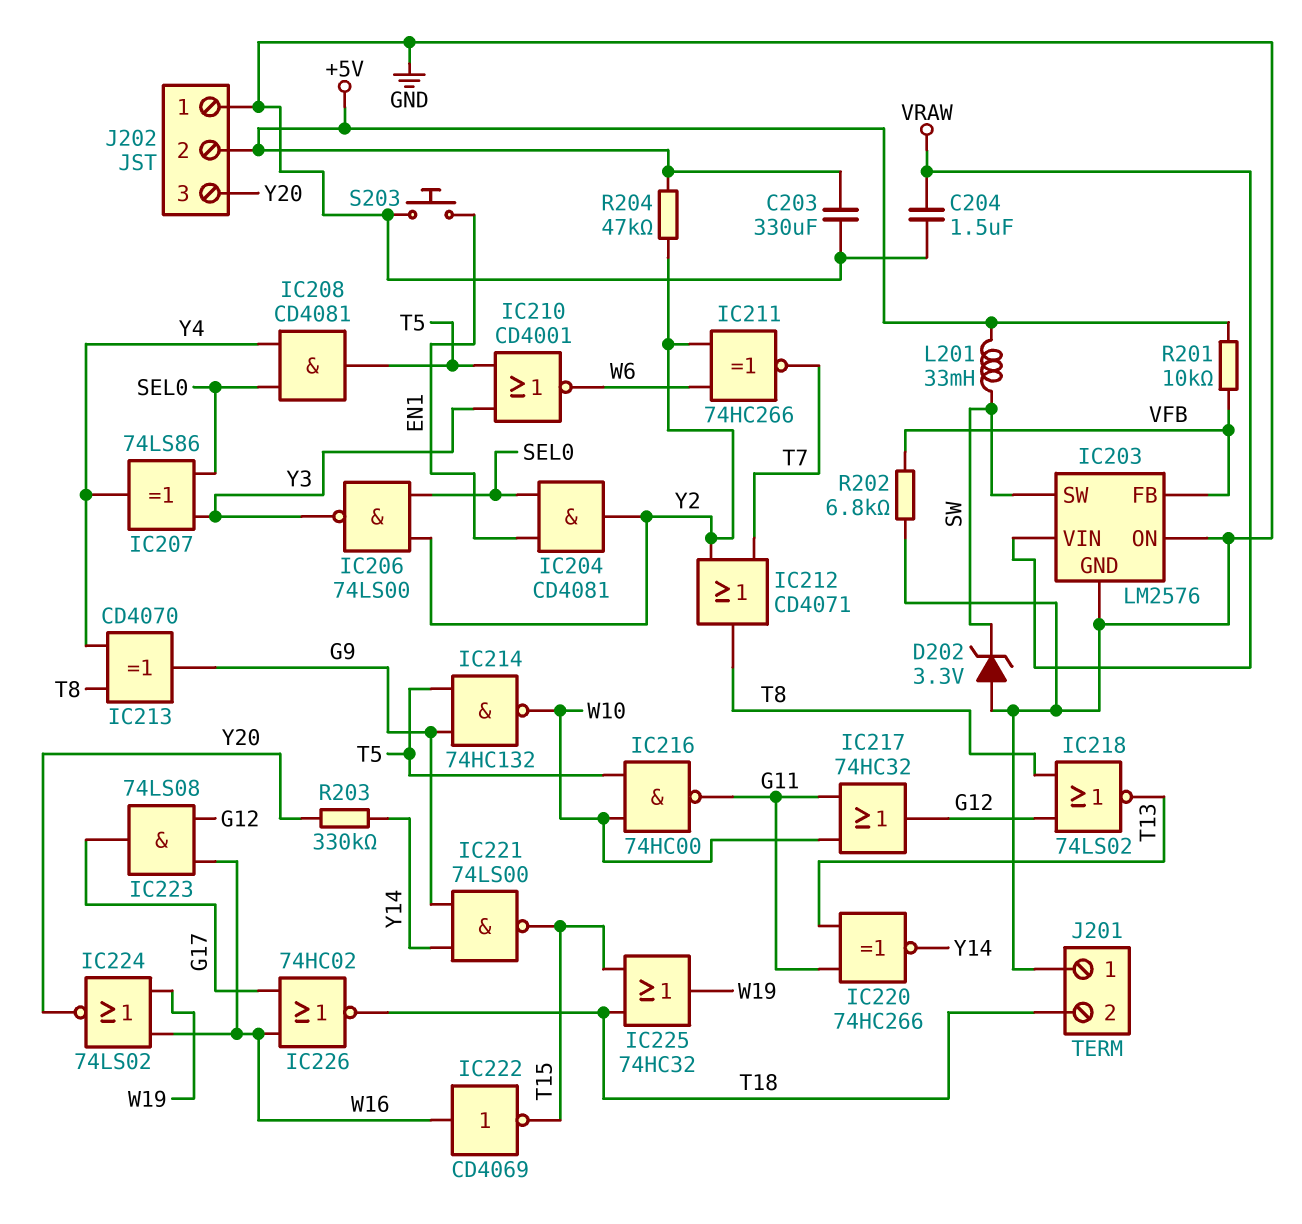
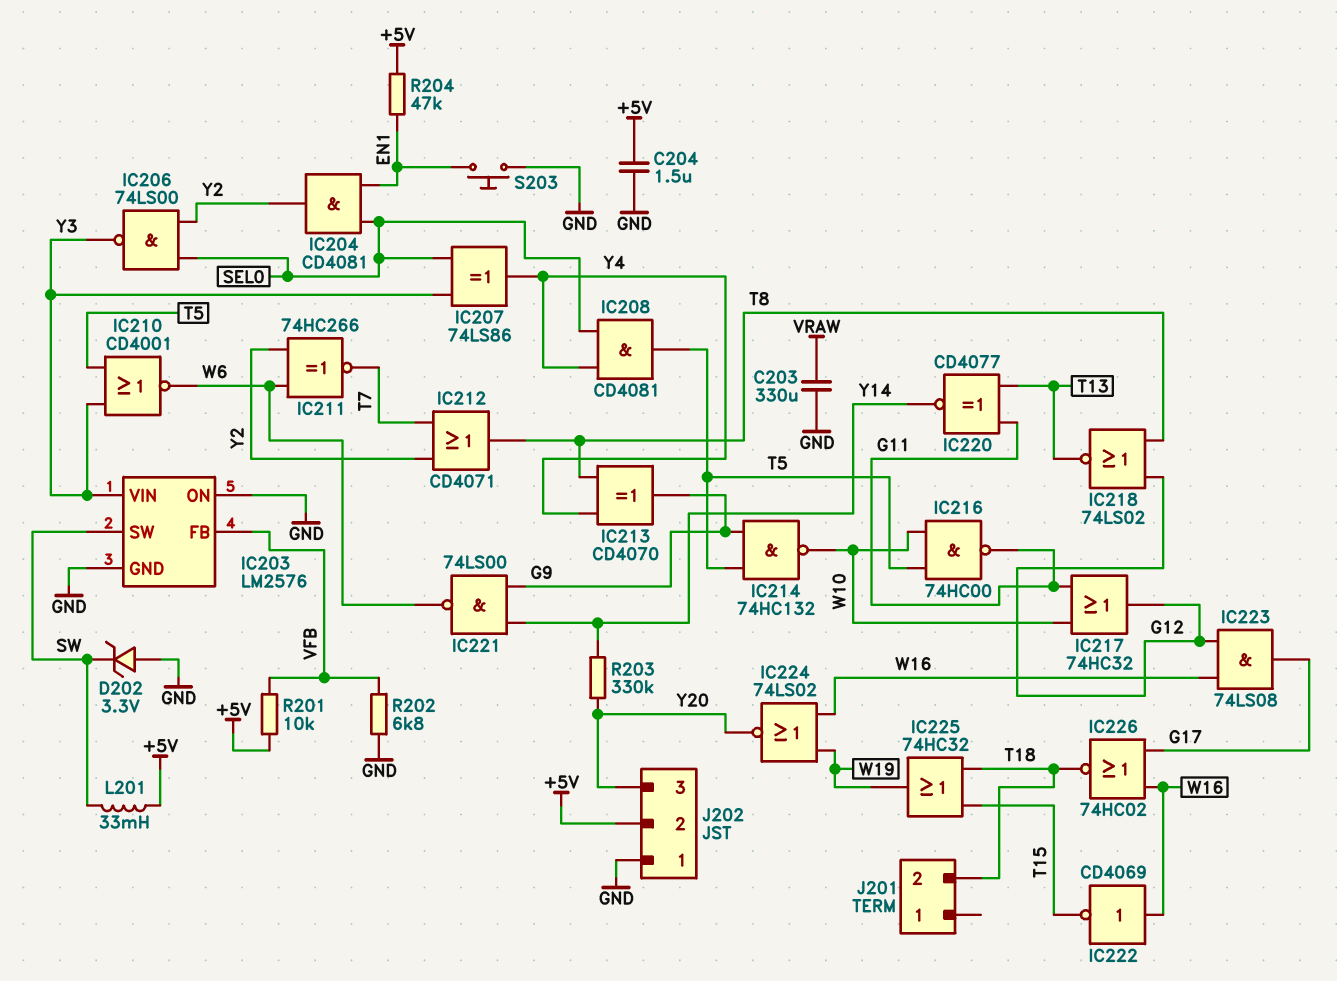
C203: 330uF (+5V, GND) -> 330uF (GND, VRAW)
C204: 1.5uF (GND, VRAW) -> 1.5uF (+5V, GND)
IC203 pin VIN: VRAW -> Y3
IC220: XNOR 74HC266 (in G11, in T13, out Y14) -> XNOR CD4077 (in G11, in T13, out Y14)
IC221: NAND 74LS00 (in G9, in Y14, out T15) -> NAND 74LS00 (in G9, in Y14, out W6)
J201 pin 1: GND -> none
R204: 47k (+5V, Y2) -> 47k (+5V, EN1)

